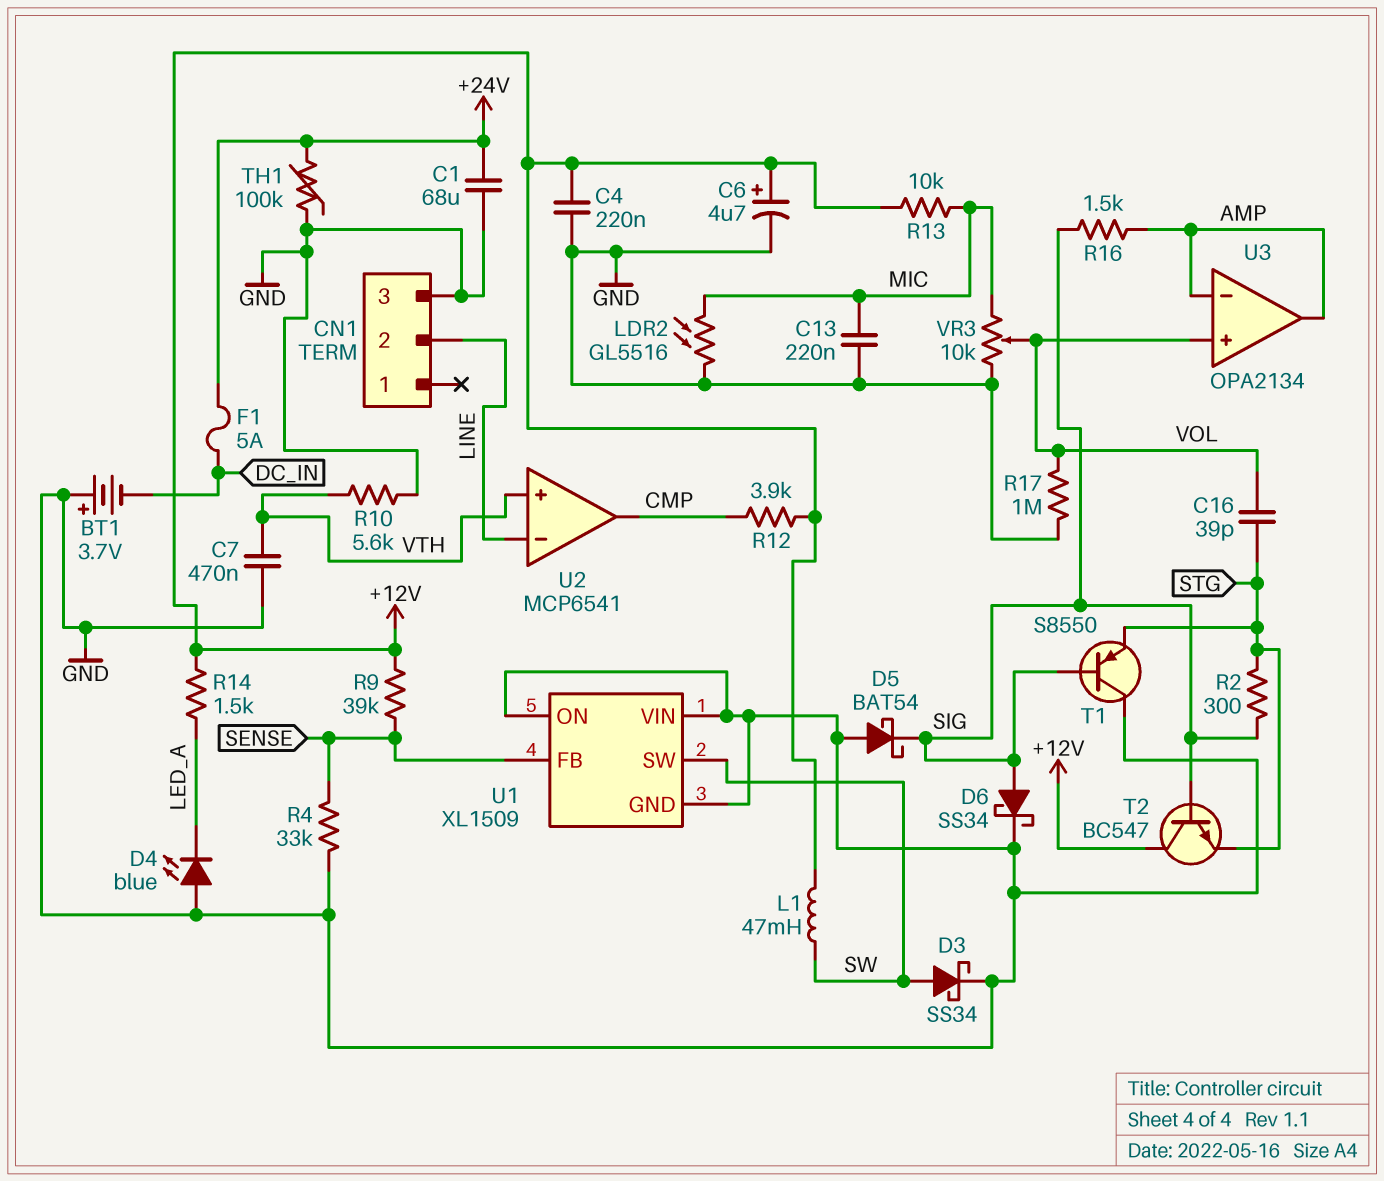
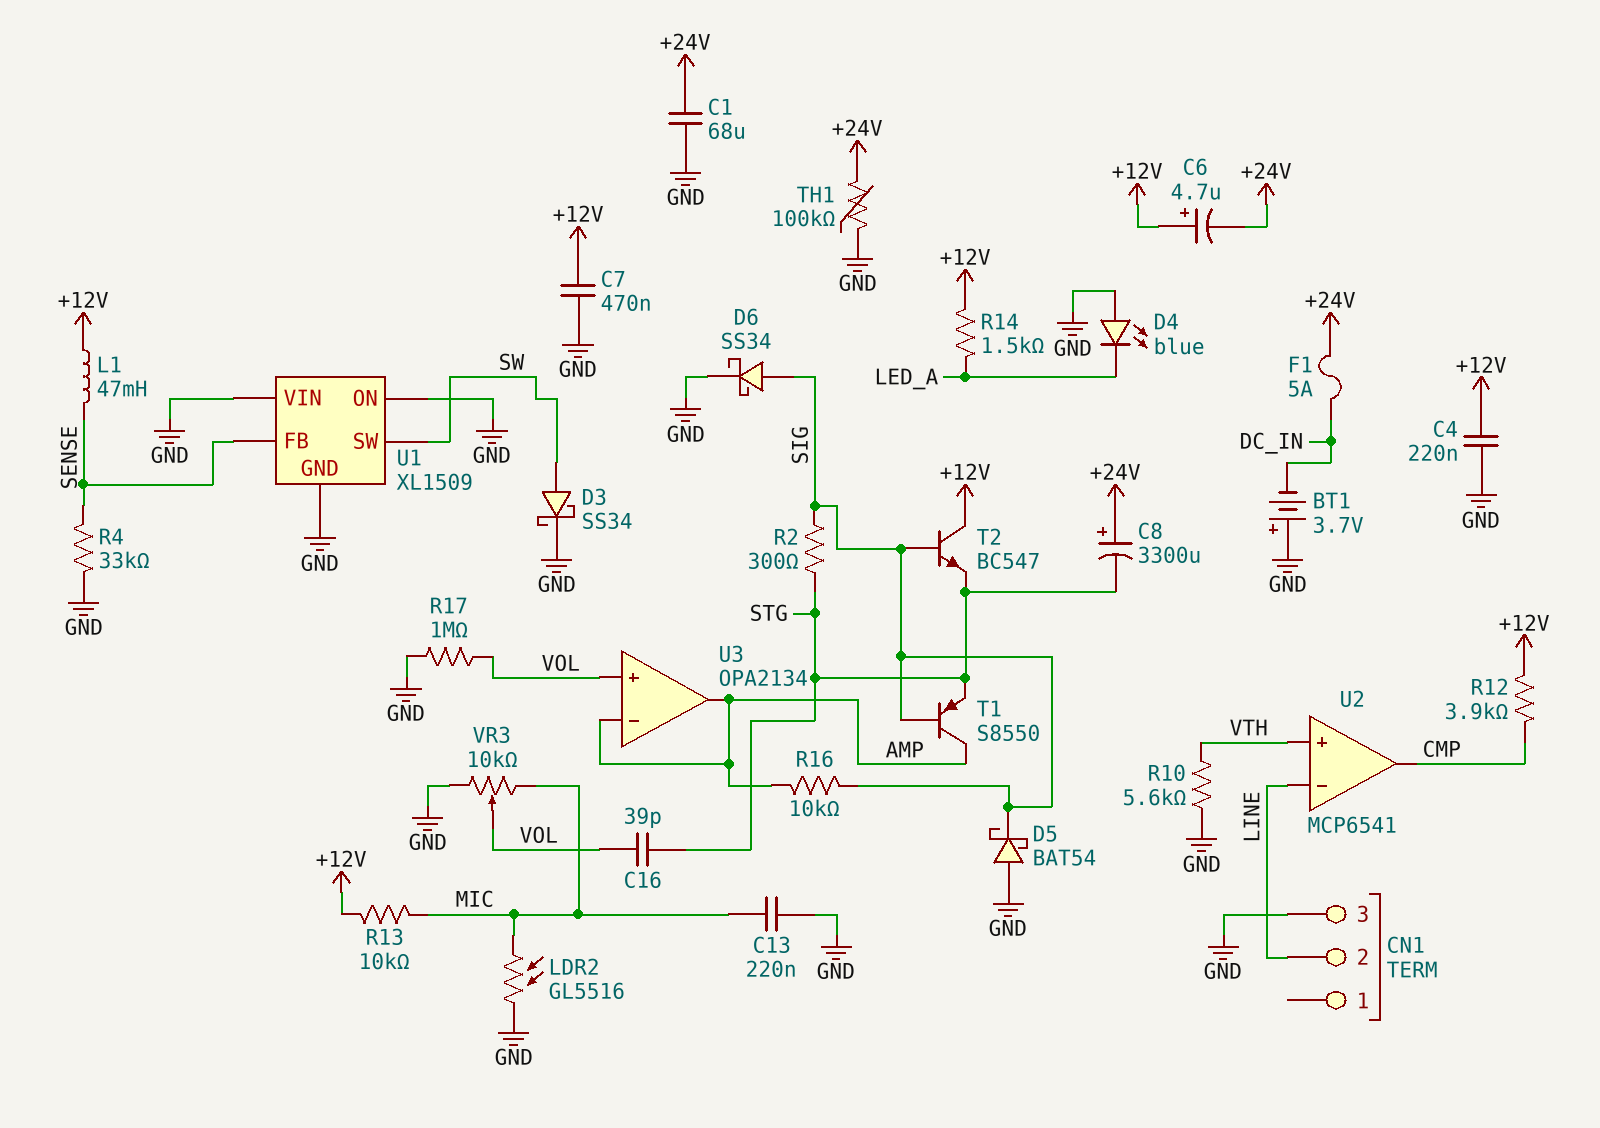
C6: 4.7uF (plus +12V, minus GND) -> 4.7uF (plus +12V, minus +24V)
C7: 470nF (GND, VTH) -> 470nF (+12V, GND)
C8: none -> 3300uF (plus +24V, minus STG)
L1: 47mH (+12V, SW) -> 47mH (+12V, SENSE)
R9: 39k (+12V, SENSE) -> none
R16: 1.5k (AMP, SIG) -> 10k (AMP, SIG)
T1: PNP S8550 (B SIG, C GND, E STG) -> PNP S8550 (B SIG, C AMP, E STG)

